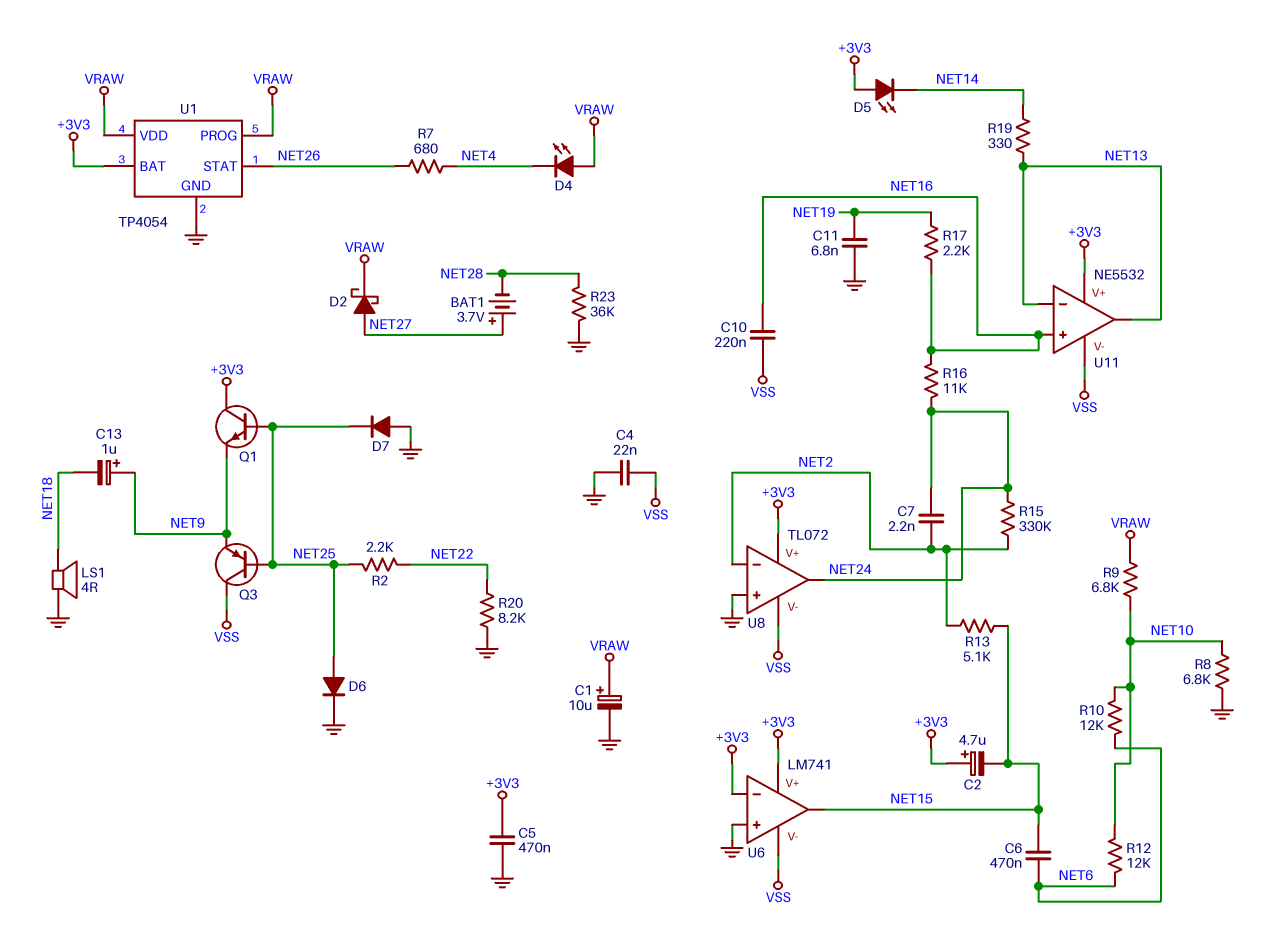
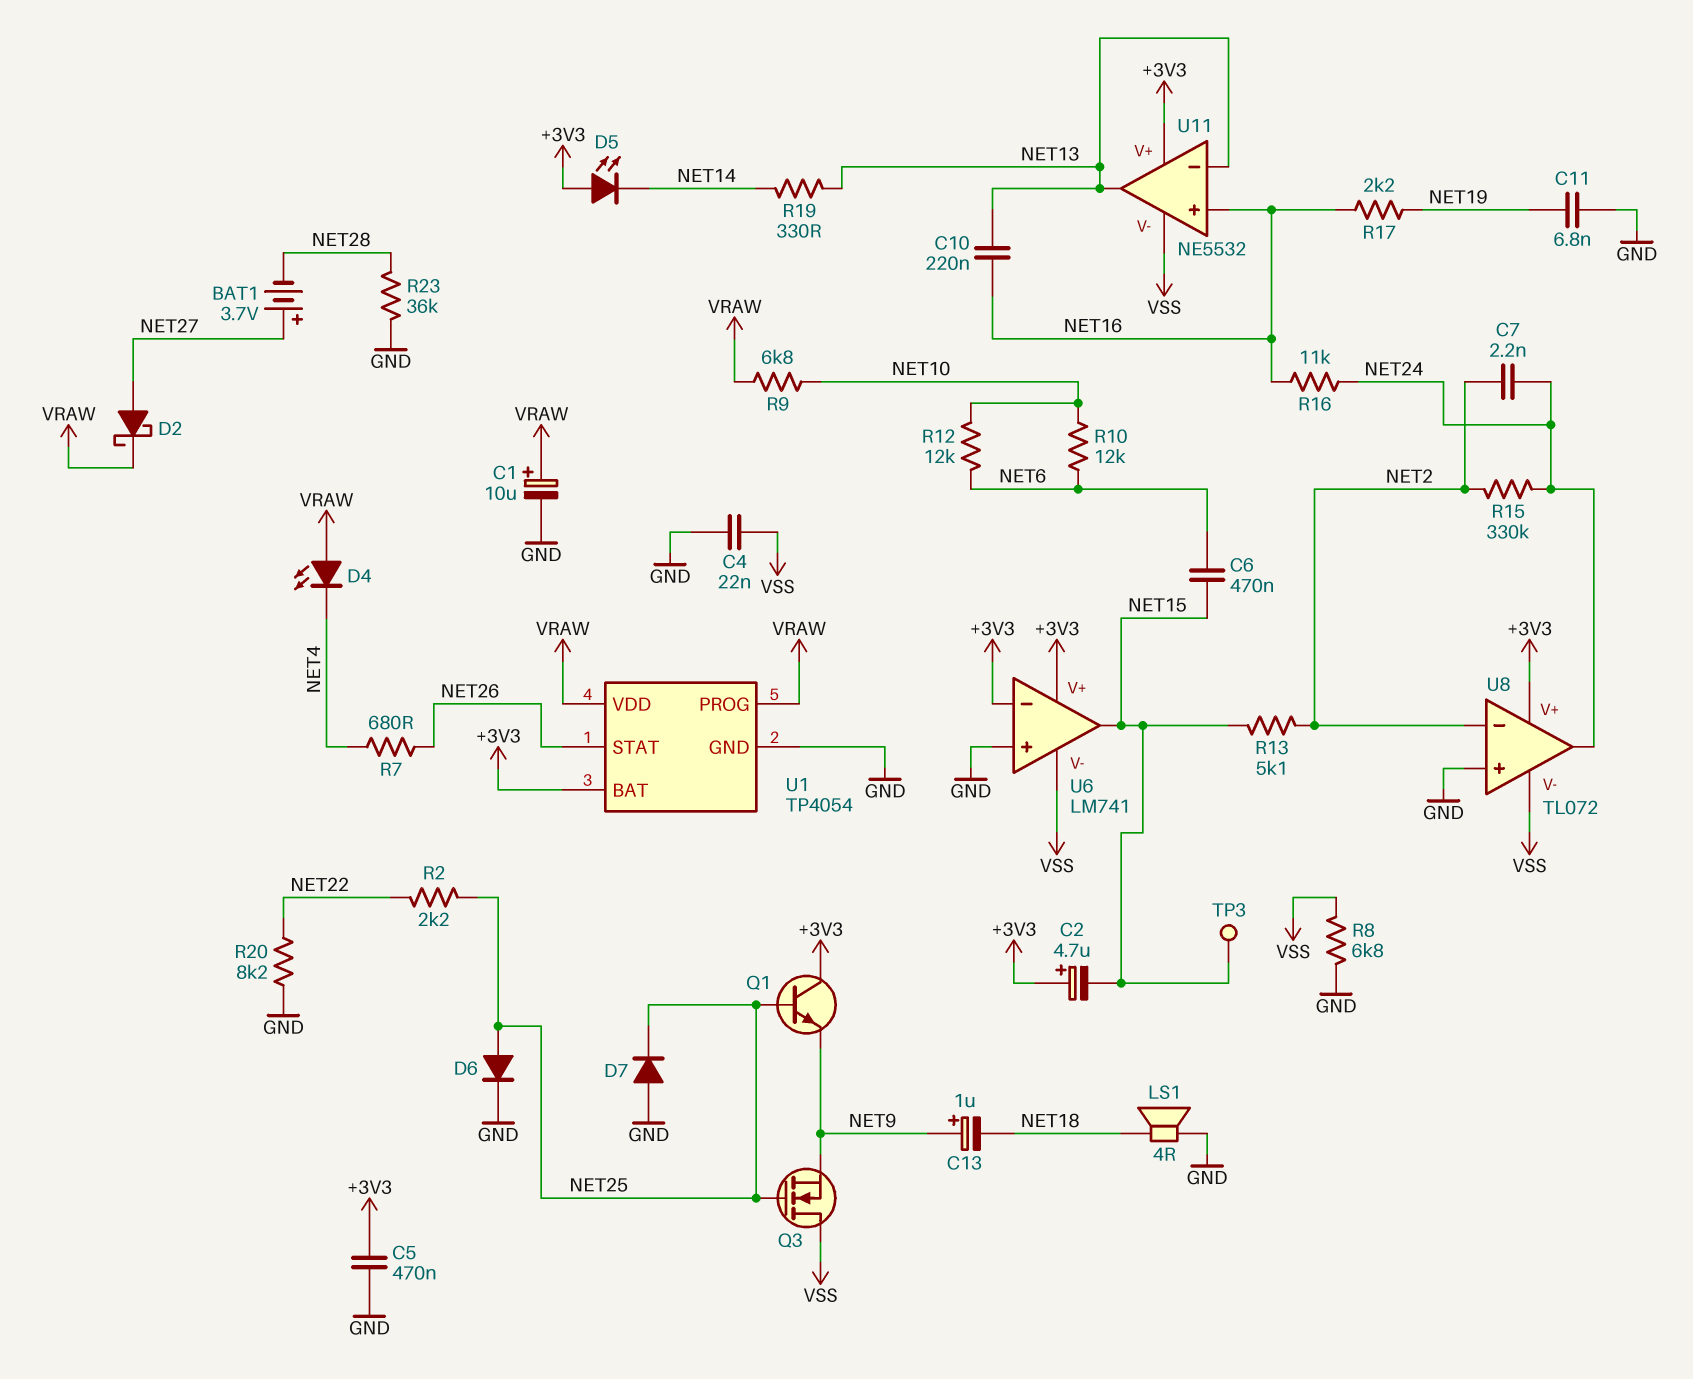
C10: 220nF (NET16, VSS) -> 220nF (NET13, NET16)
Q3: PNP (B NET25, C VSS, E NET9) -> NMOS (G NET25, D VSS, S NET9)
R8: 6.8k (GND, NET10) -> 6.8k (GND, VSS)
TP3: none -> test point (NET15)

